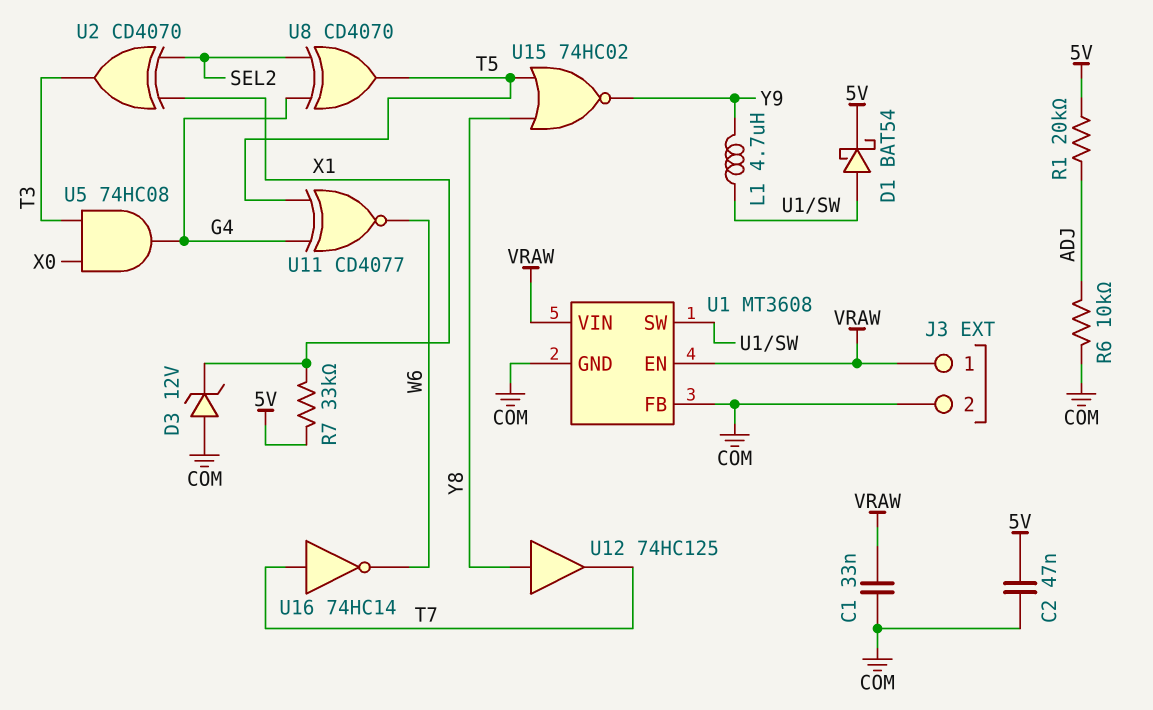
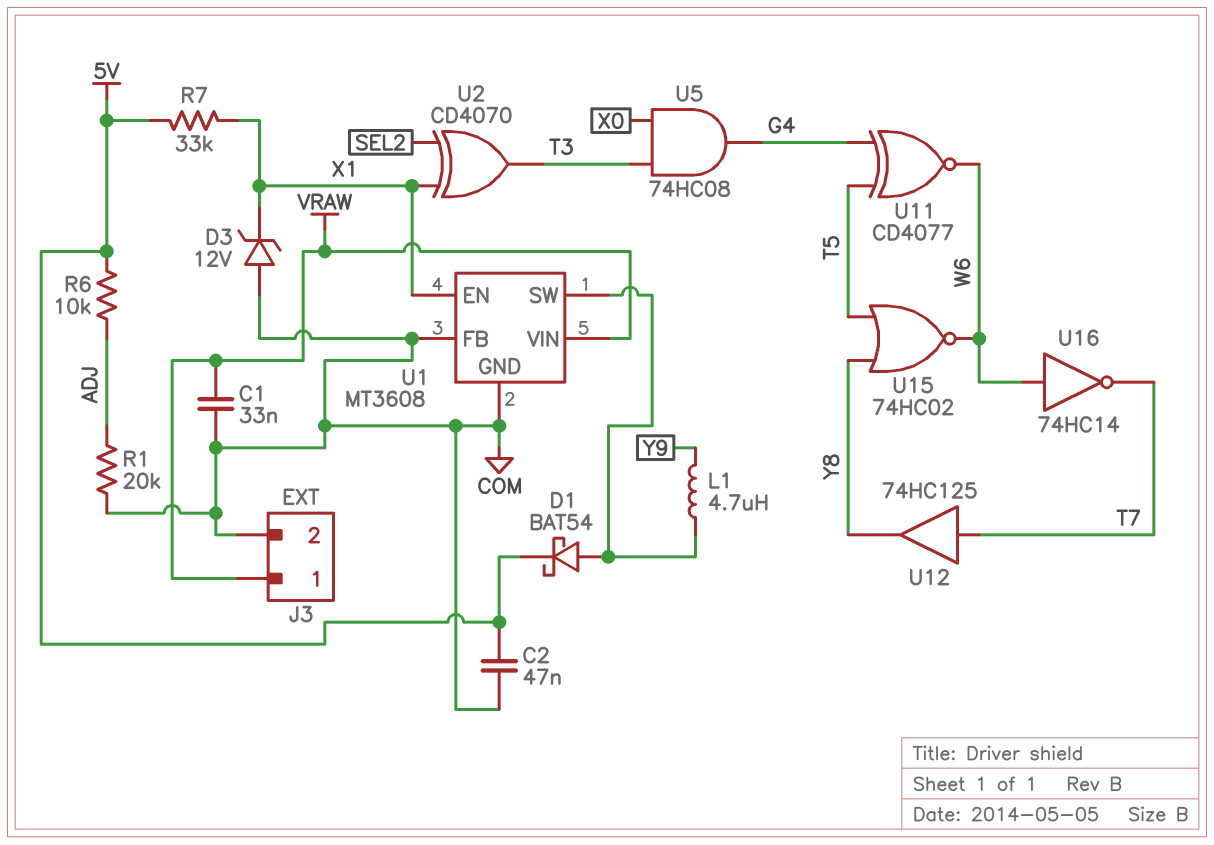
R1: 20k (5V, ADJ) -> 20k (ADJ, COM)
R6: 10k (ADJ, COM) -> 10k (5V, ADJ)
U1 pin EN: VRAW -> X1
U8: XOR CD4070 (in G4, in SEL2, out T5) -> none
U12: buffer 74HC125 (in Y8, out T7) -> buffer 74HC125 (in T7, out Y8)
U15: NOR 74HC02 (in T5, in Y8, out Y9) -> NOR 74HC02 (in T5, in Y8, out W6)
U16: NOT 74HC14 (in T7, out W6) -> NOT 74HC14 (in W6, out T7)

